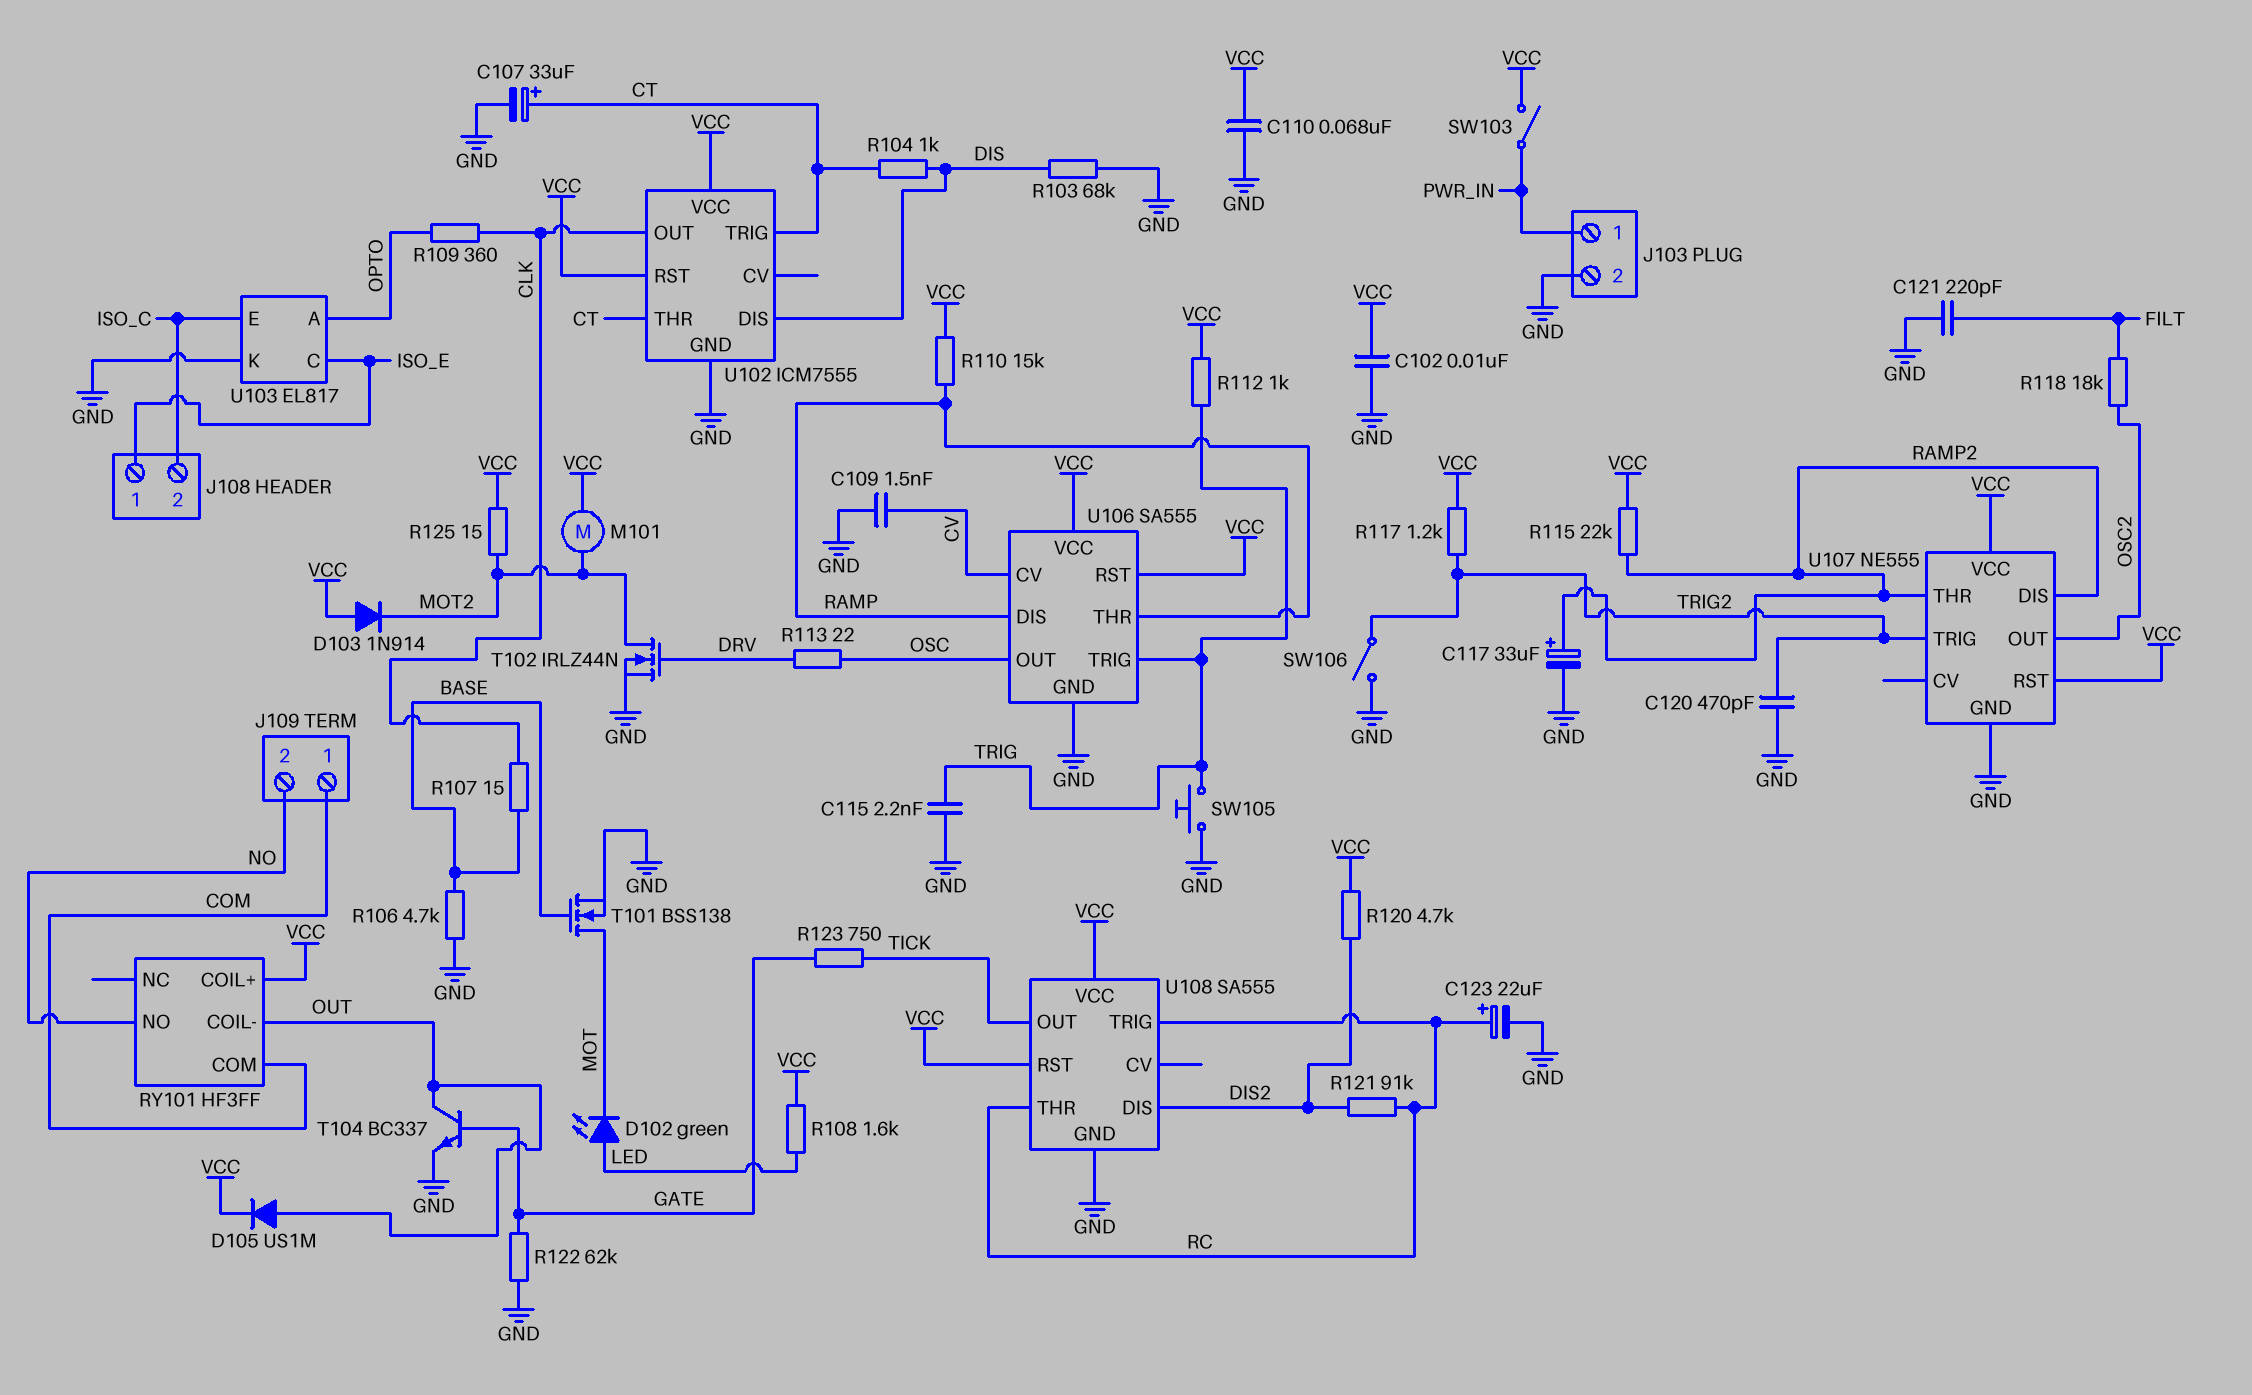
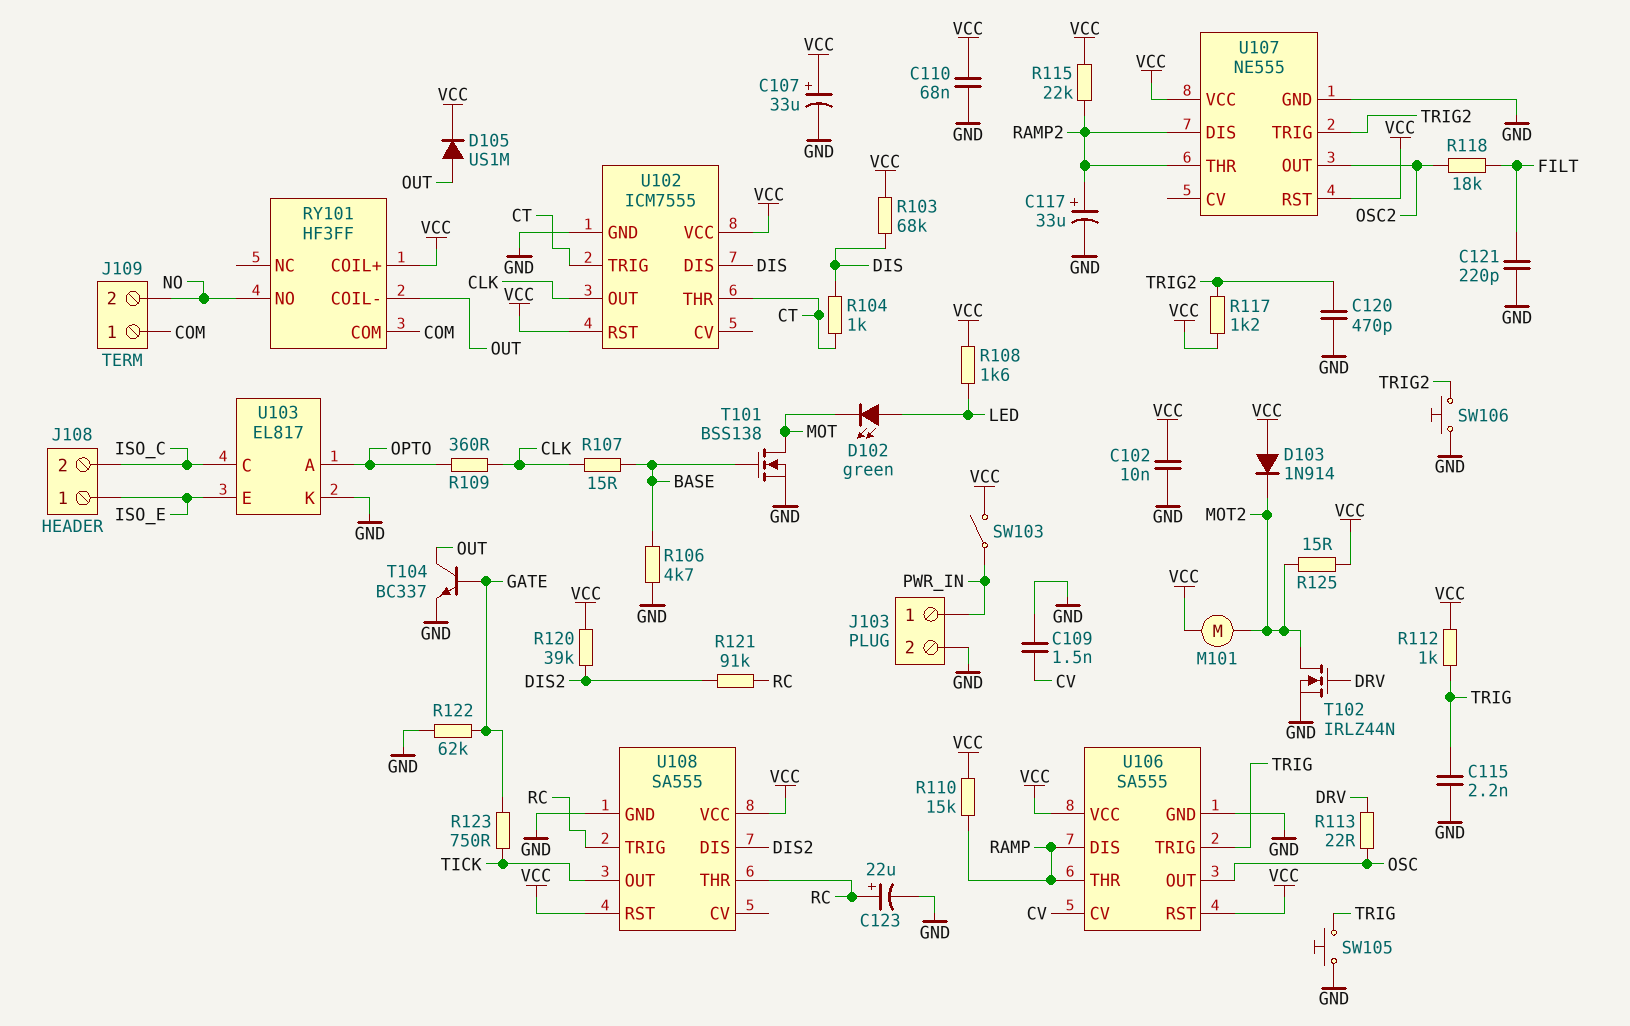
C107: 33uF (plus CT, minus GND) -> 33uF (plus VCC, minus GND)
R103: 68k (DIS, GND) -> 68k (DIS, VCC)
R120: 4.7k (DIS2, VCC) -> 39k (DIS2, VCC)
SW106: switch (GND, TRIG2) -> button (GND, TRIG2)
U103 pin C: ISO_E -> ISO_C
U103 pin E: ISO_C -> ISO_E

